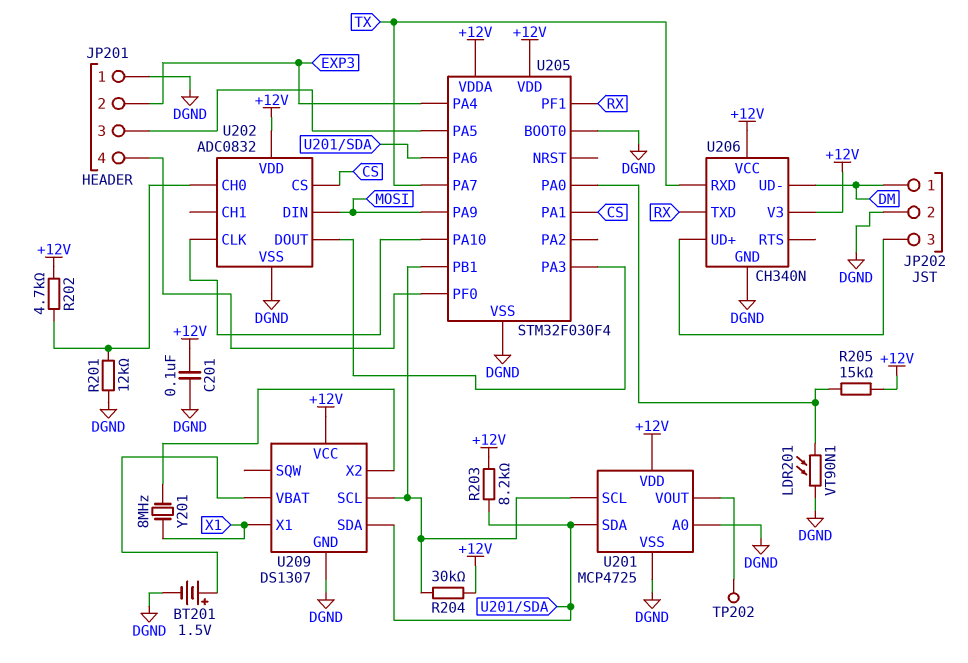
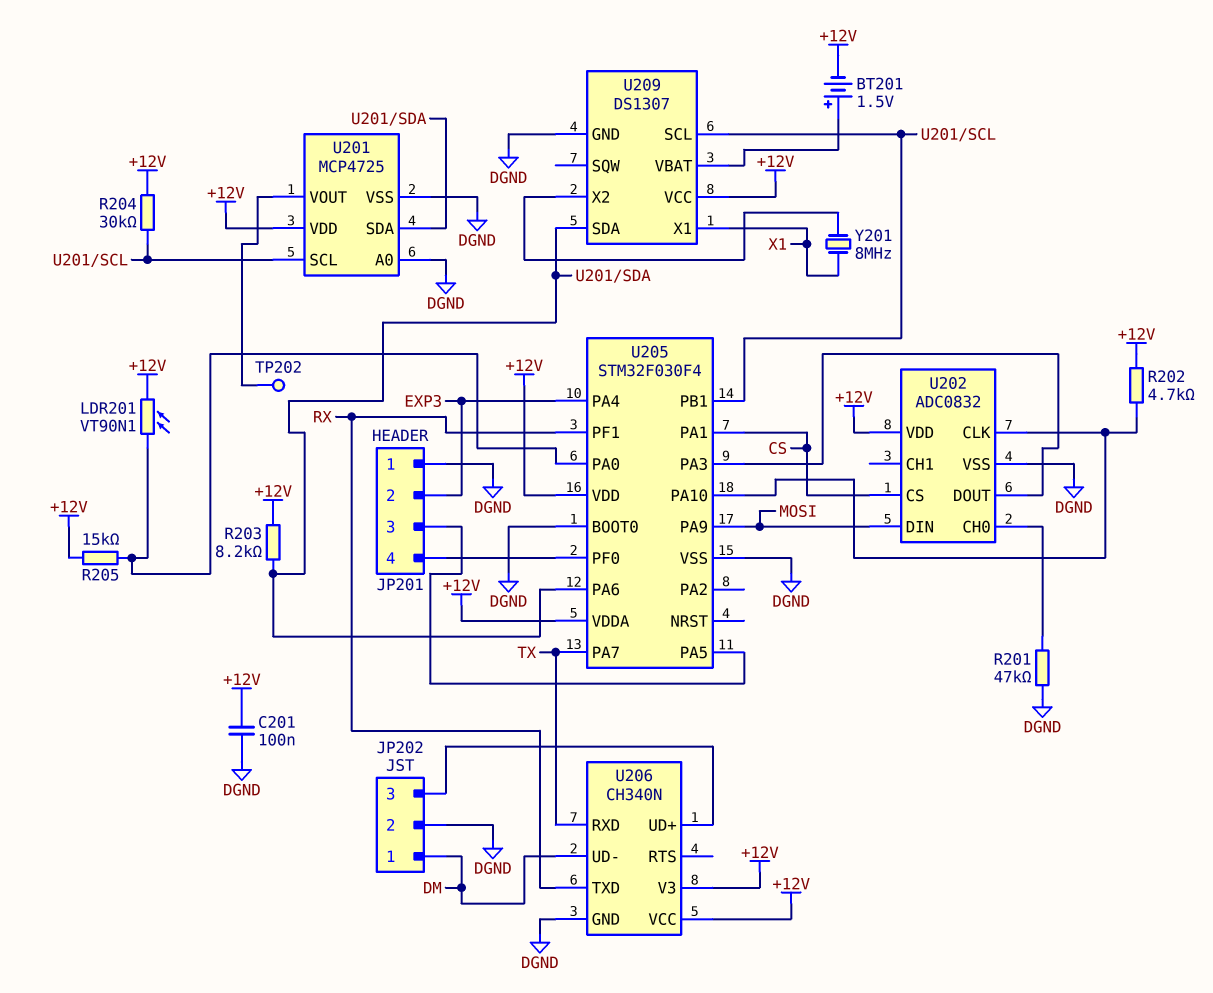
BT201: 1.5V (plus U209/VBAT, minus DGND) -> 1.5V (plus U209/VBAT, minus +12V)
LDR201: VT90N1 (DGND, U205/PA0) -> VT90N1 (+12V, U205/PA0)
R201: 12k (DGND, U202/CH0) -> 47k (DGND, U202/CH0)
R202: 4.7k (+12V, U202/CH0) -> 4.7k (+12V, U202/CLK)

